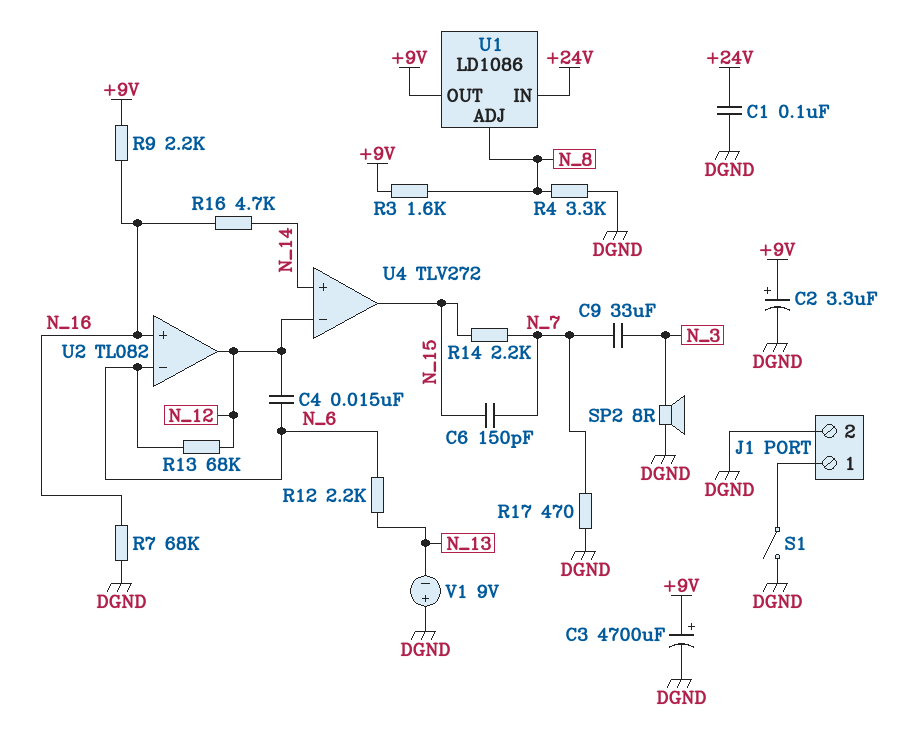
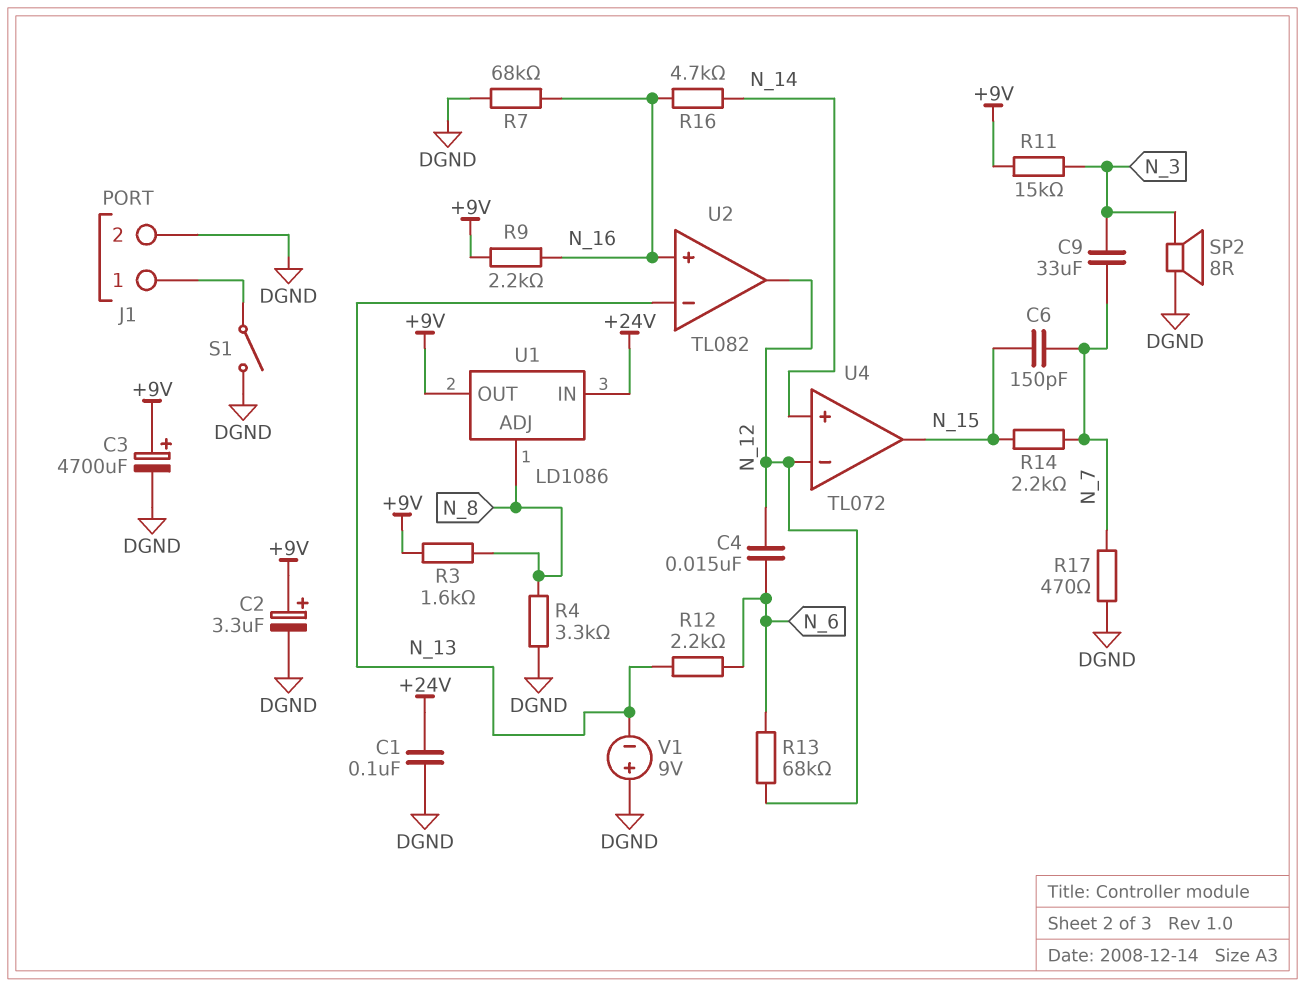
R11: none -> 15k (+9V, N_3)
U2 pin in-: N_6 -> N_13
U4: TLV272 -> TL072

